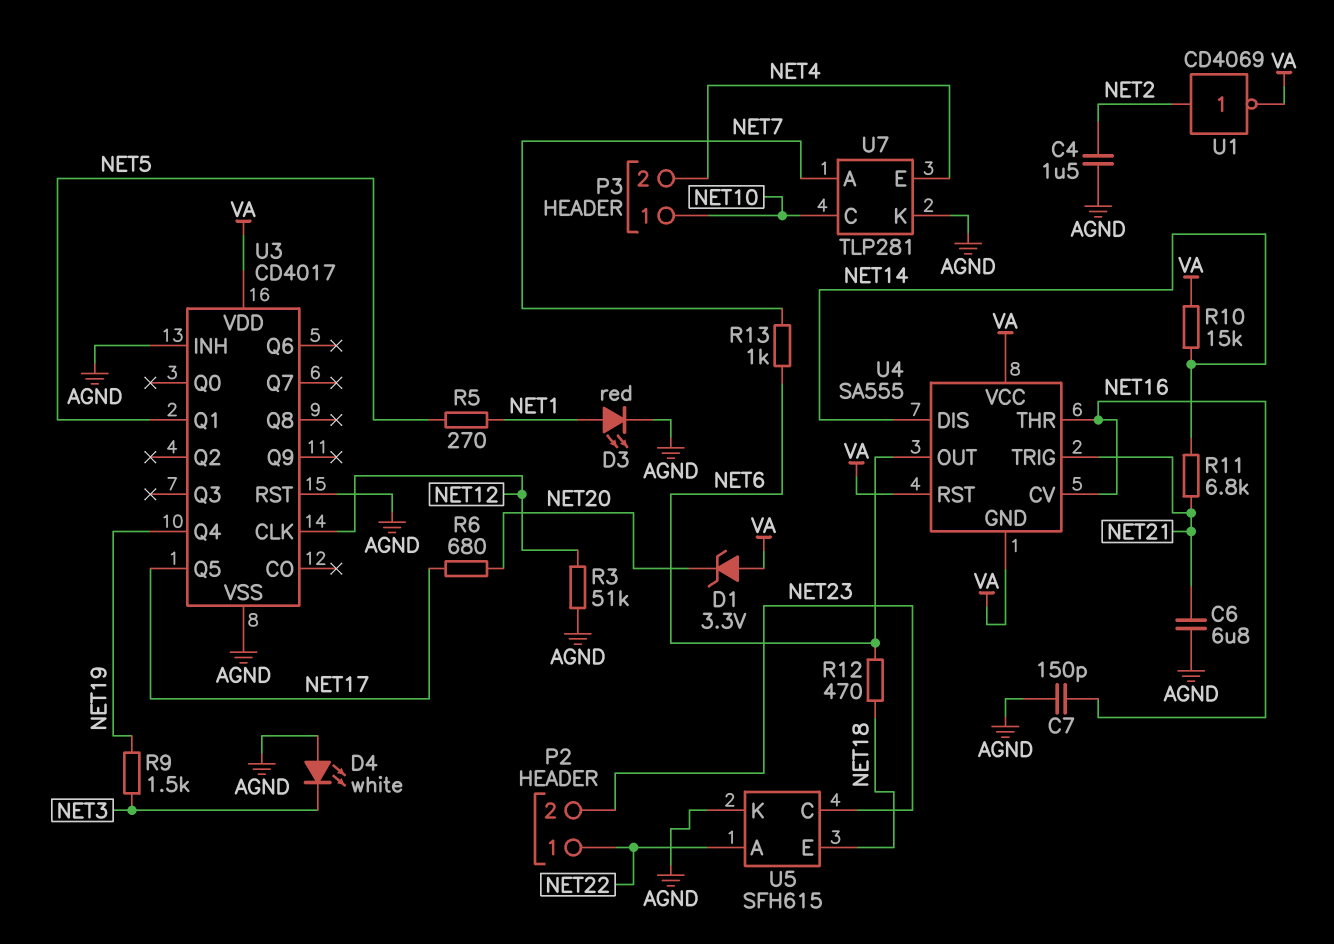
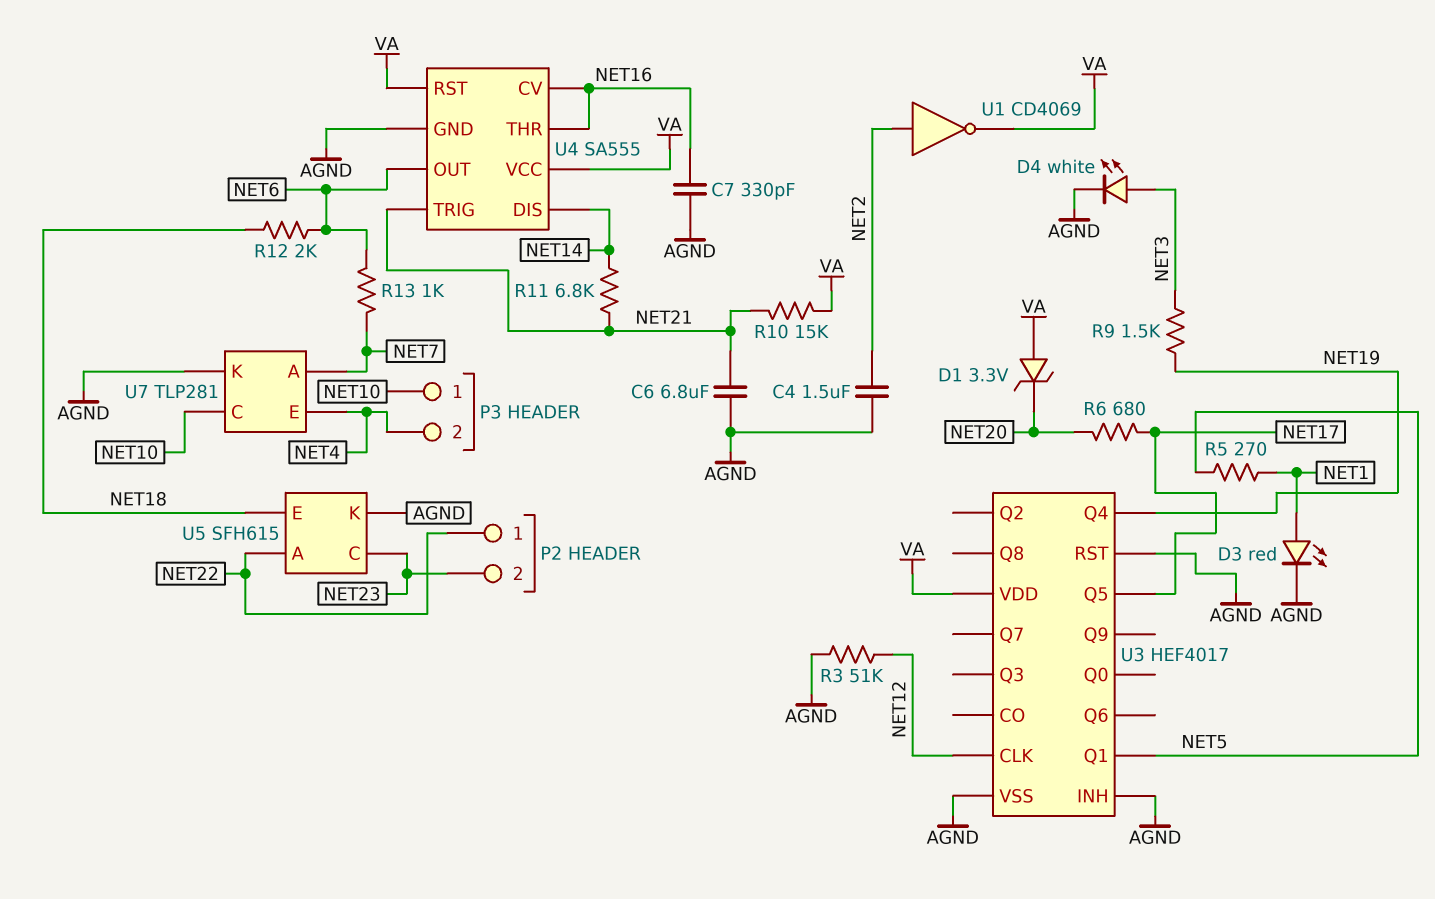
C7: 150pF (AGND, NET16) -> 330pF (AGND, NET16)
D4: LED white (A AGND, K NET3) -> LED white (A NET3, K AGND)
R10: 15k (NET14, VA) -> 15k (NET21, VA)
R12: 470 (NET6, NET18) -> 2k (NET6, NET18)
U3: CD4017 -> HEF4017
U4 pin GND: VA -> AGND

